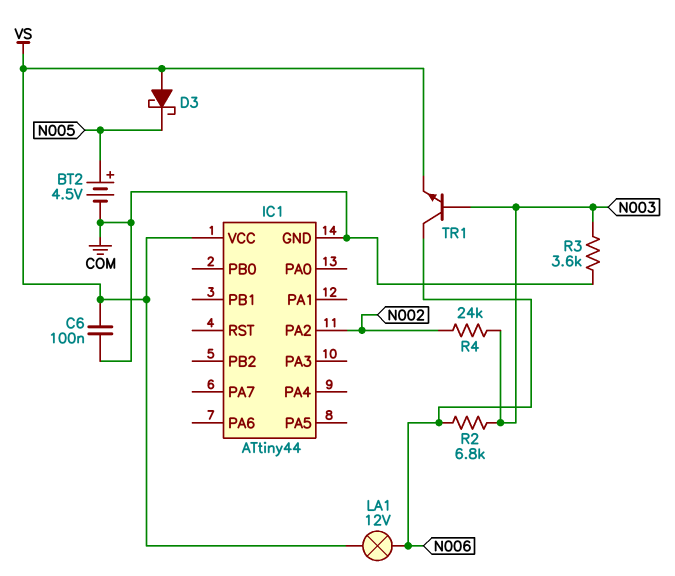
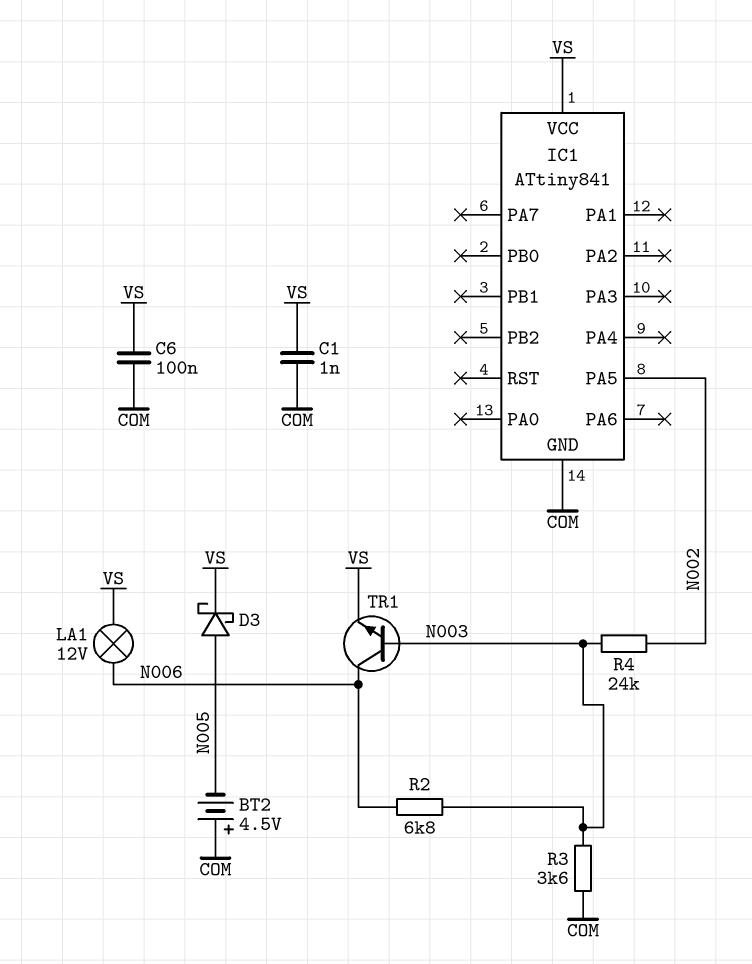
BT2: 4.5V (plus N005, minus COM) -> 4.5V (plus COM, minus N005)
C1: none -> 1nF (COM, VS)
D3: schottky (A VS, K N005) -> schottky (A N005, K VS)
IC1: ATtiny44 -> ATtiny841
IC1 pin PA2: N002 -> none
IC1 pin PA5: none -> N002

